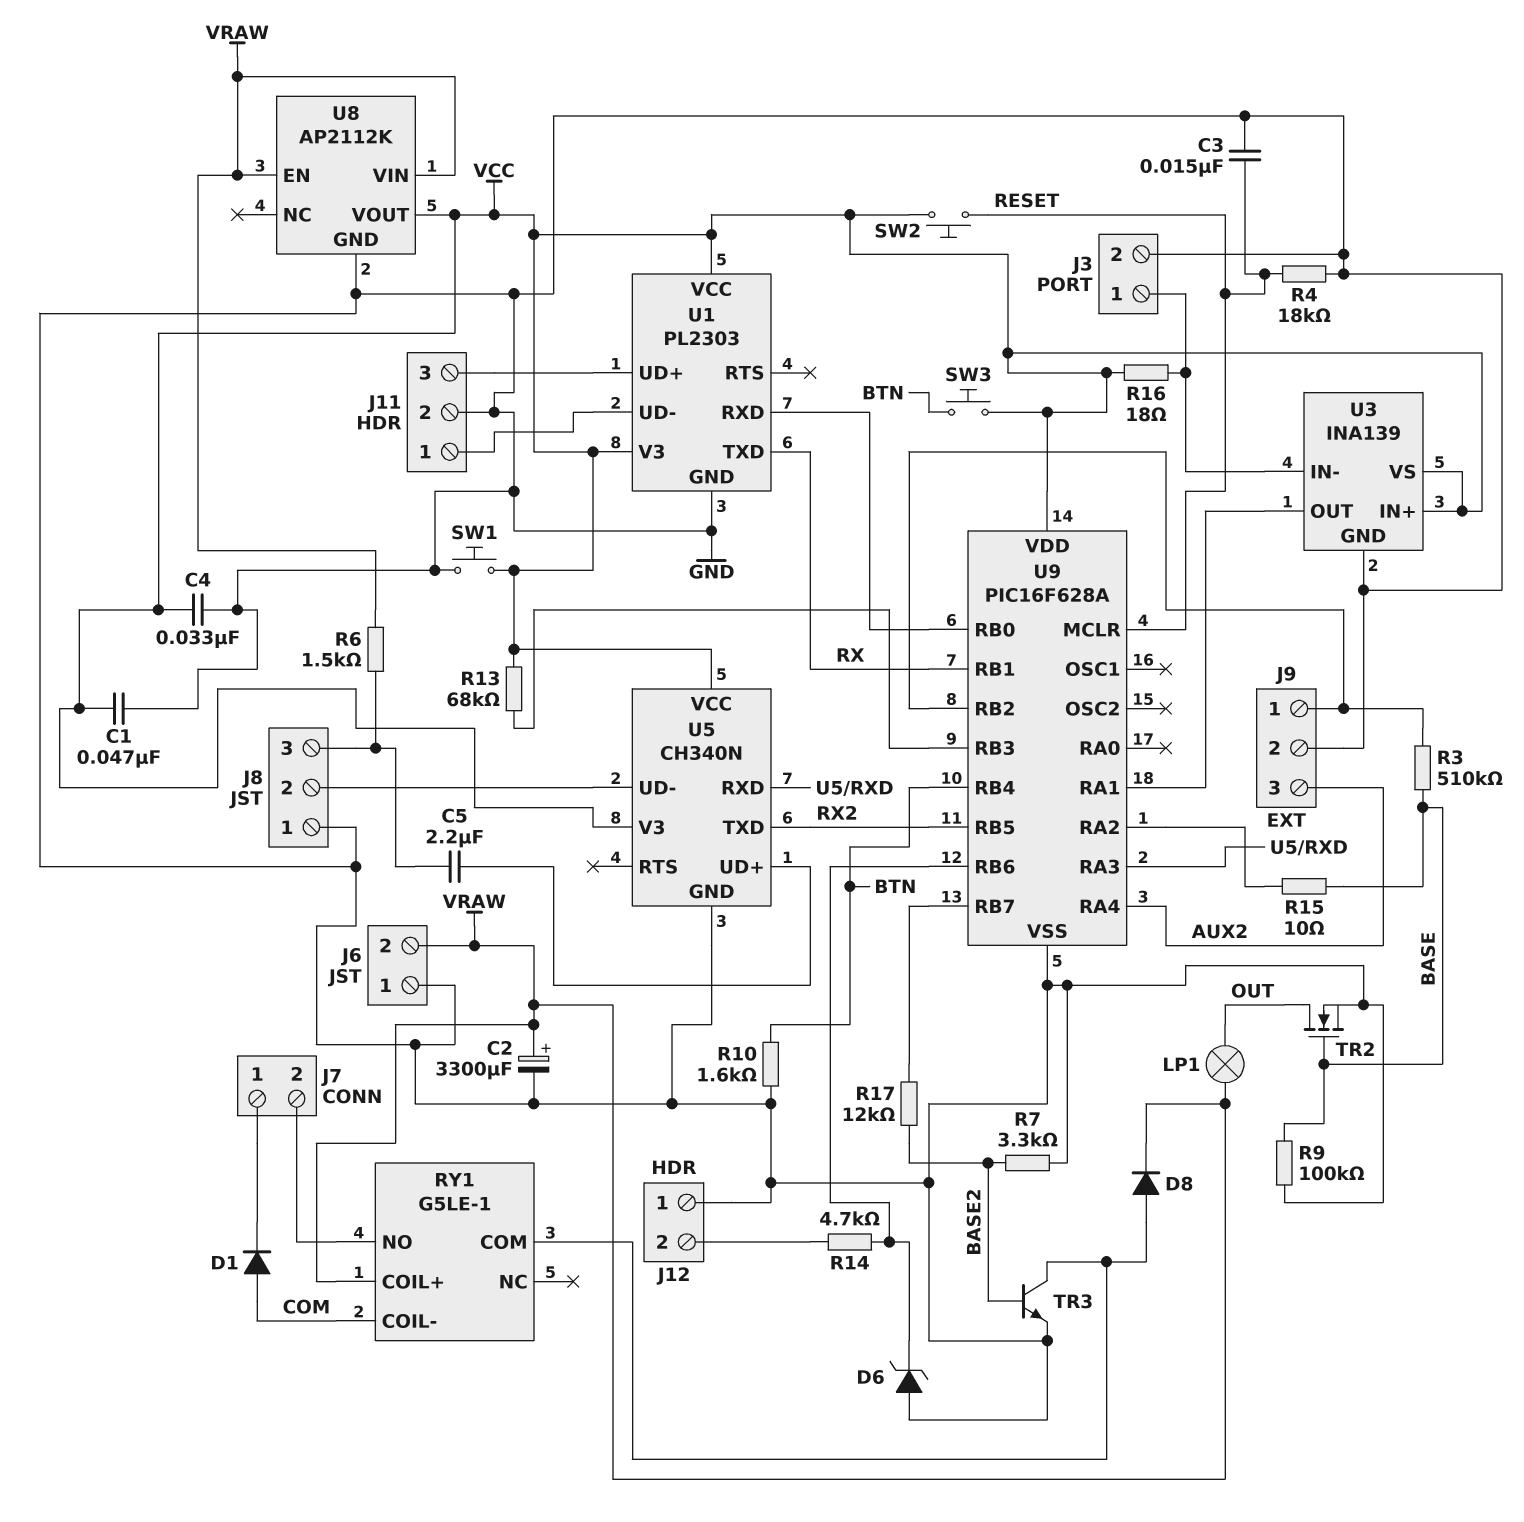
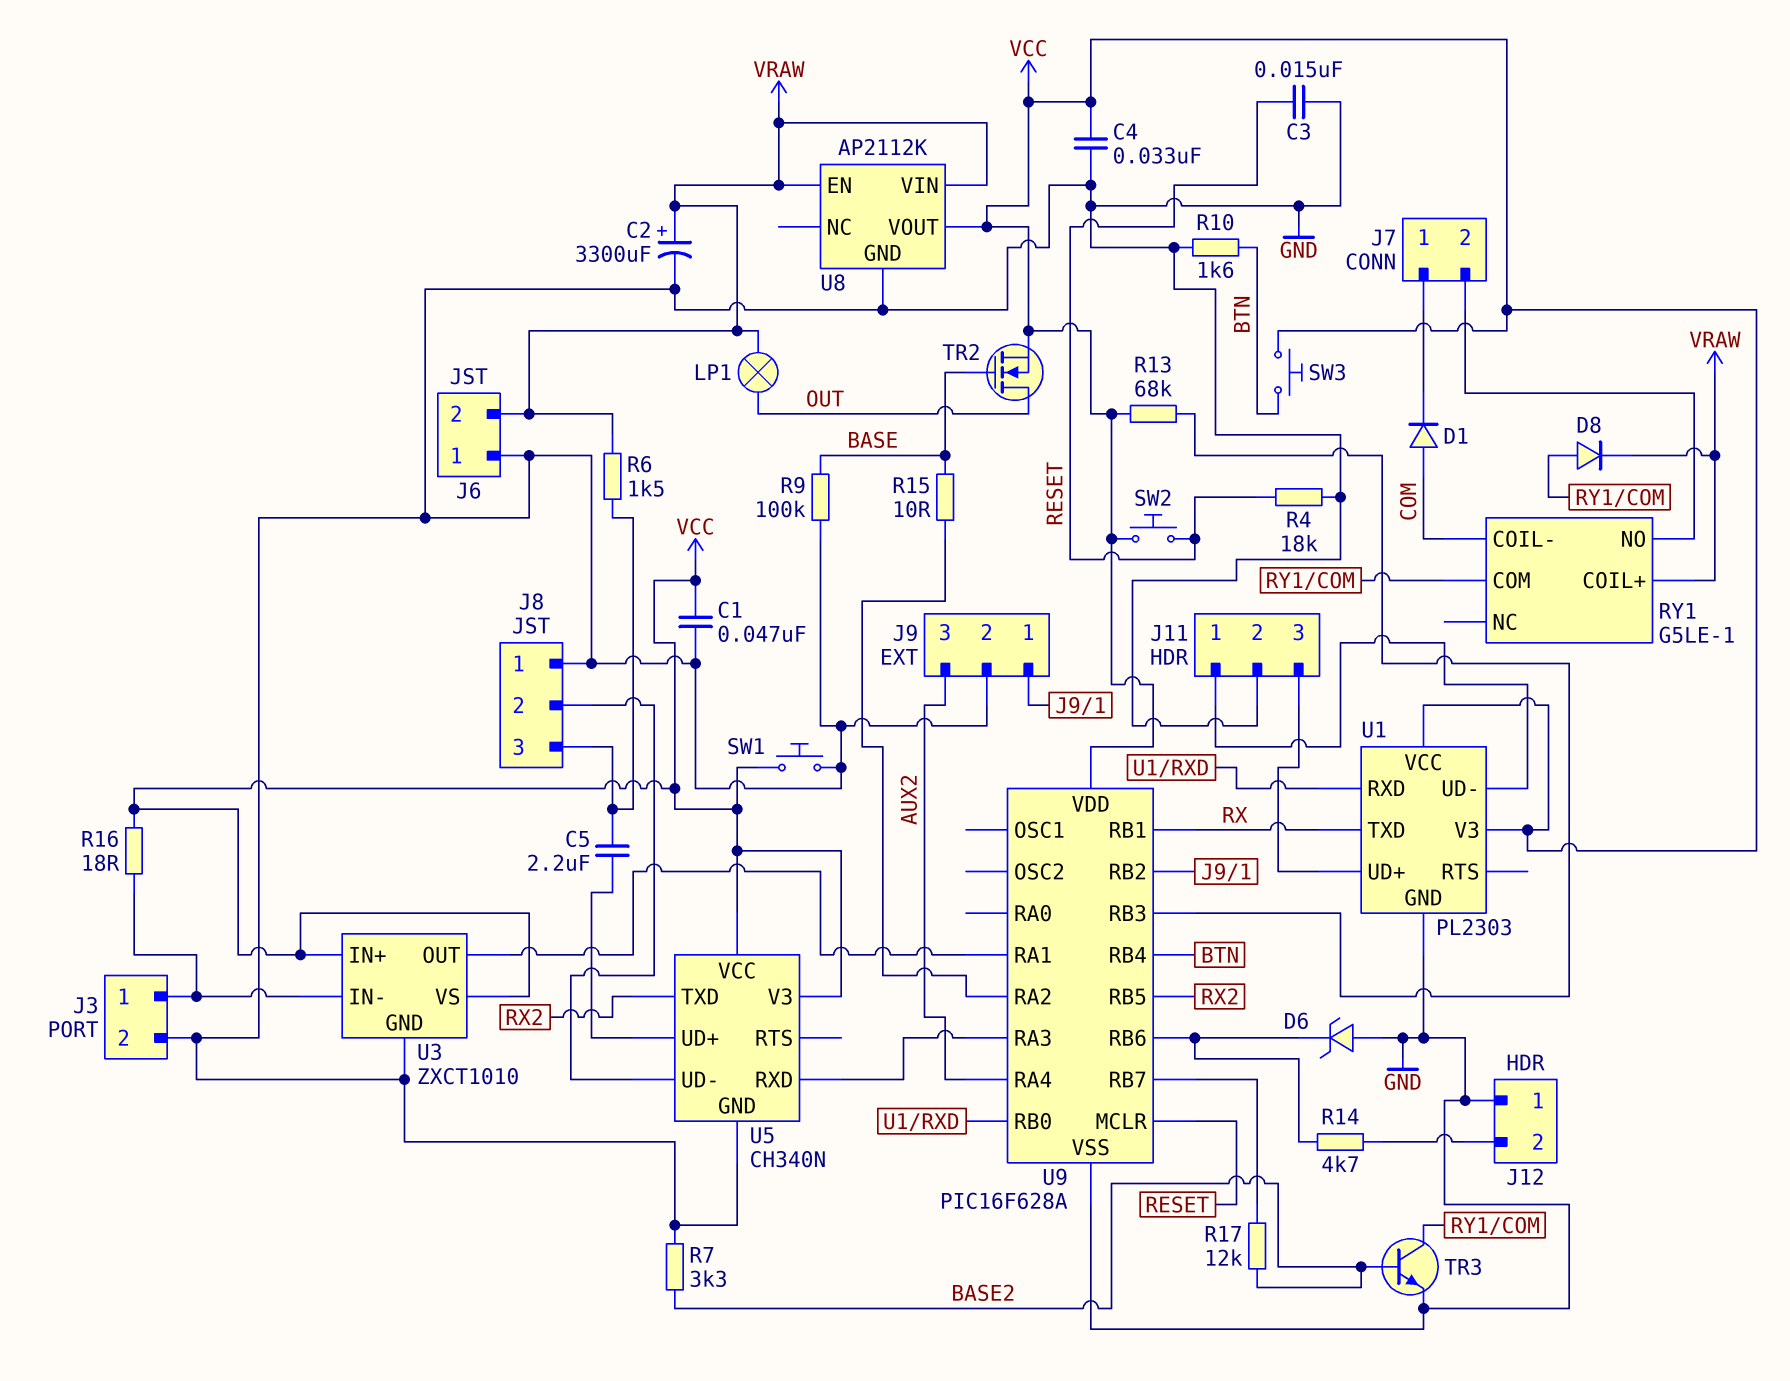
R3: 510k (BASE, J9/1) -> none
TR2: NMOS (G BASE, D OUT, S GND) -> NMOS (G BASE, D OUT, S VCC)
U3: INA139 -> ZXCT1010

